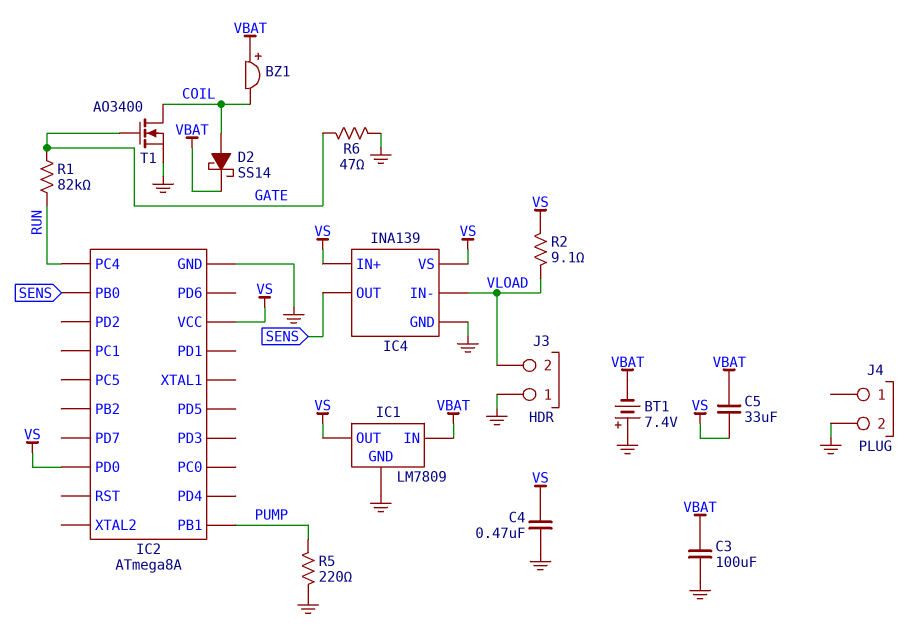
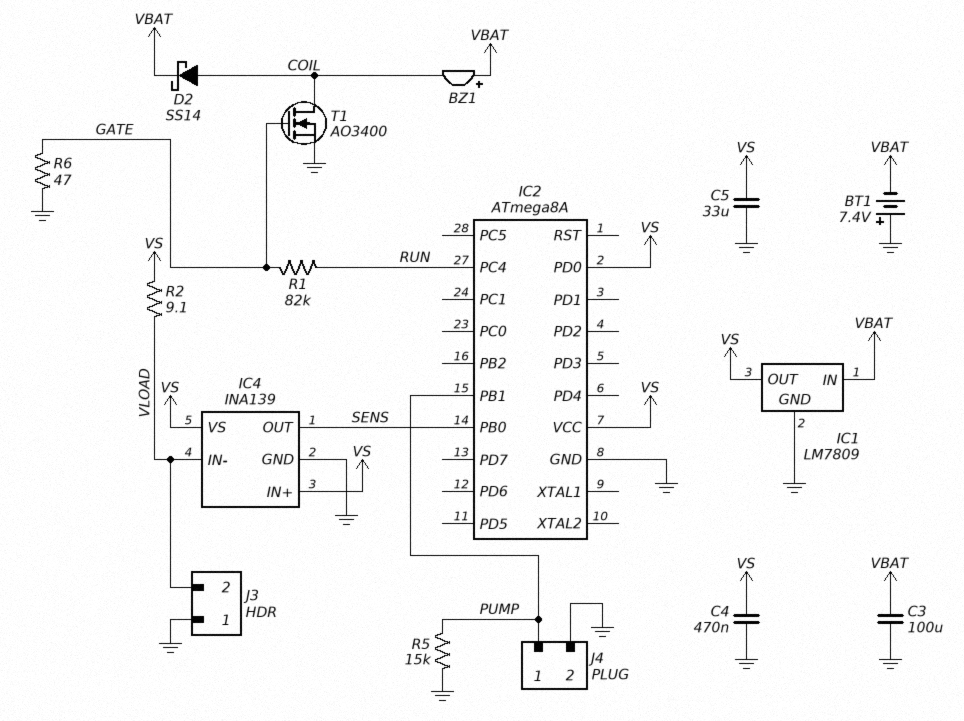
C5: 33uF (VBAT, VS) -> 33uF (GND, VS)
J4 pin 1: none -> PUMP
R5: 220 (GND, PUMP) -> 15k (GND, PUMP)

